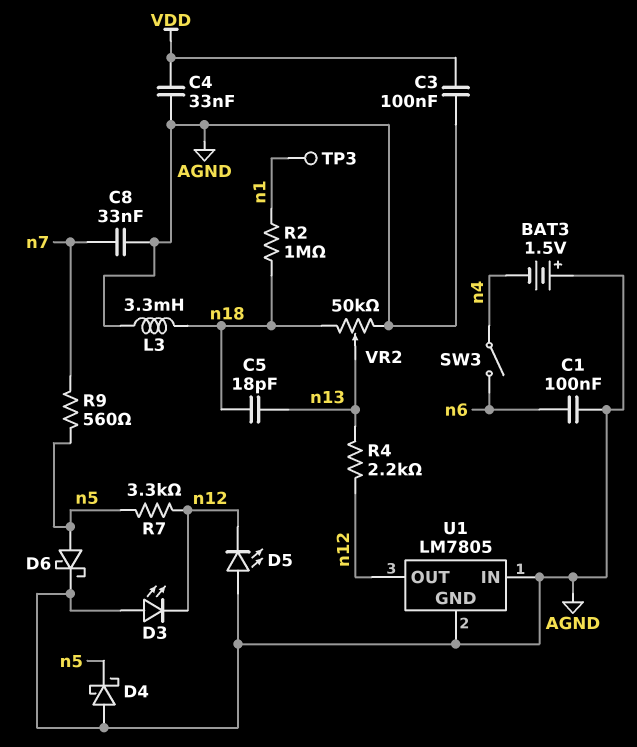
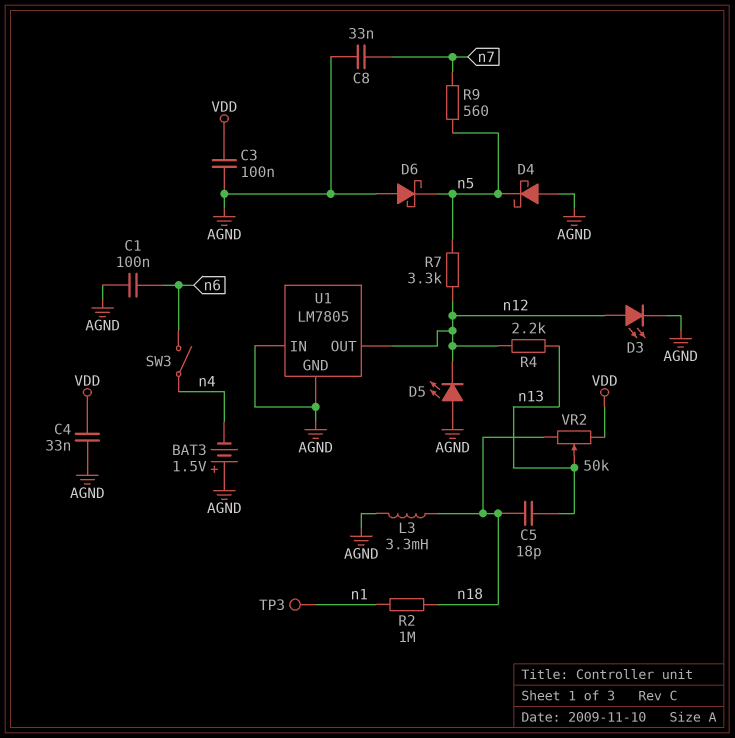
D3: LED (A AGND, K n12) -> LED (A n12, K AGND)
D6: schottky (A n5, K AGND) -> schottky (A AGND, K n5)
VR2: 50k (AGND, n18, wiper n13) -> 50k (VDD, n18, wiper n13)

